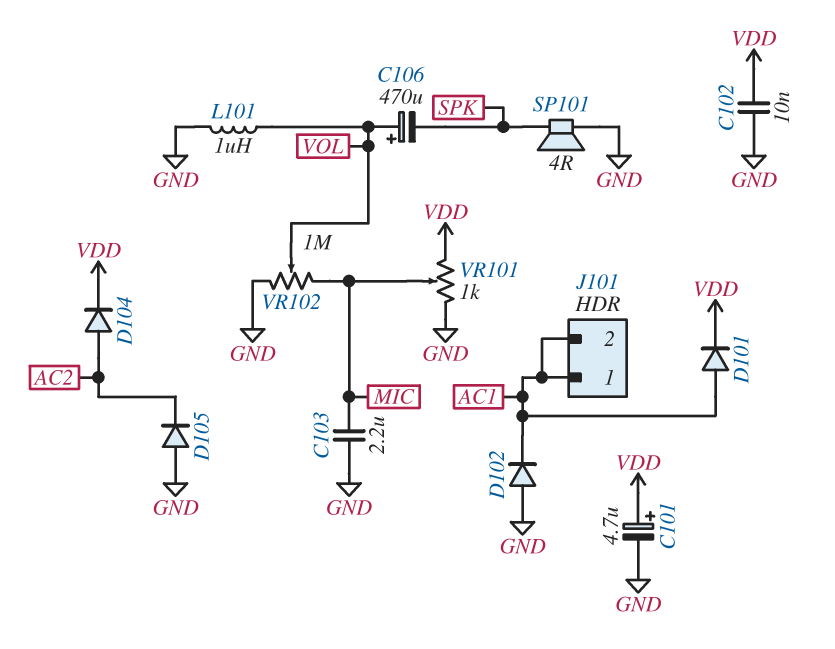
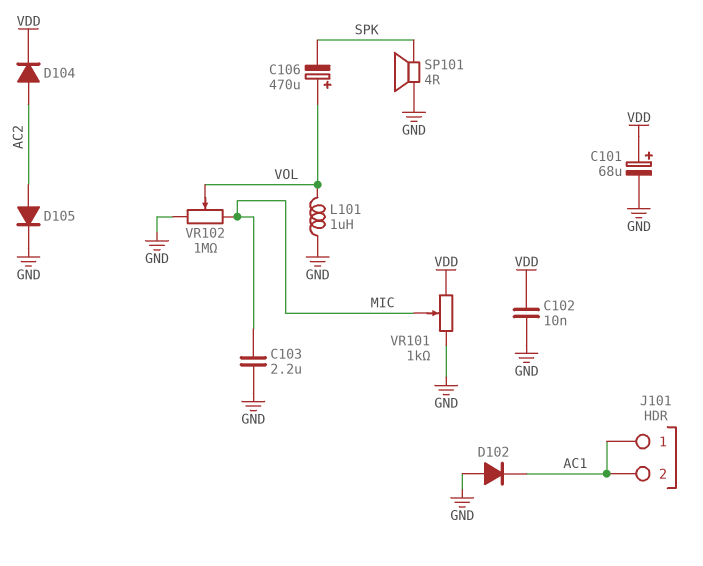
C101: 4.7uF (plus VDD, minus GND) -> 68uF (plus VDD, minus GND)
D101: diode (A AC1, K VDD) -> none
D105: diode (A GND, K AC2) -> diode (A AC2, K GND)

